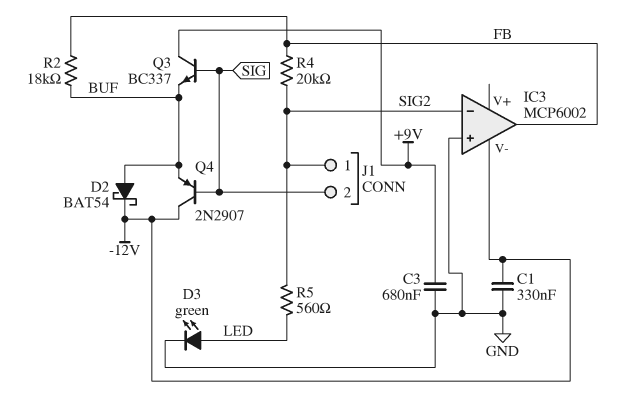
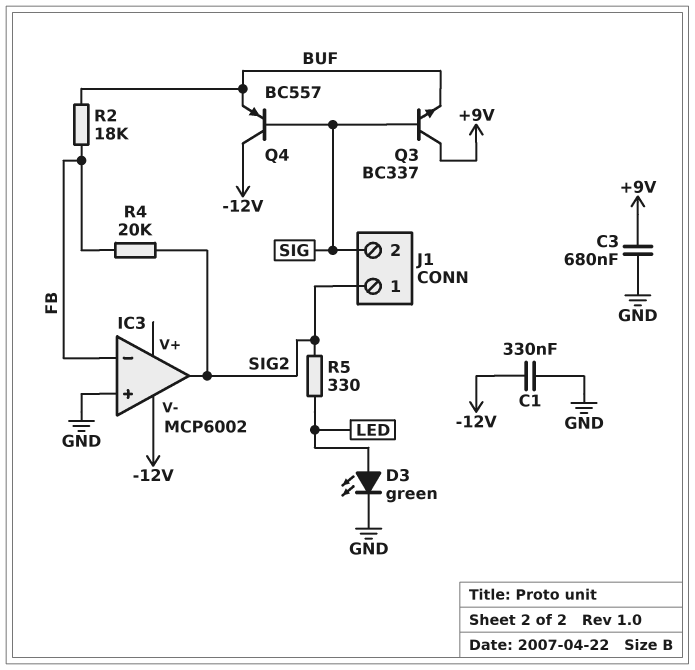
D2: schottky BAT54 (A BUF, K -12V) -> none
IC3 pin in-: SIG2 -> FB
IC3 pin out: FB -> SIG2
Q4: PNP 2N2907 (B SIG, C -12V, E BUF) -> PNP BC557 (B SIG, C -12V, E BUF)
R5: 560 (LED, SIG2) -> 330 (LED, SIG2)

